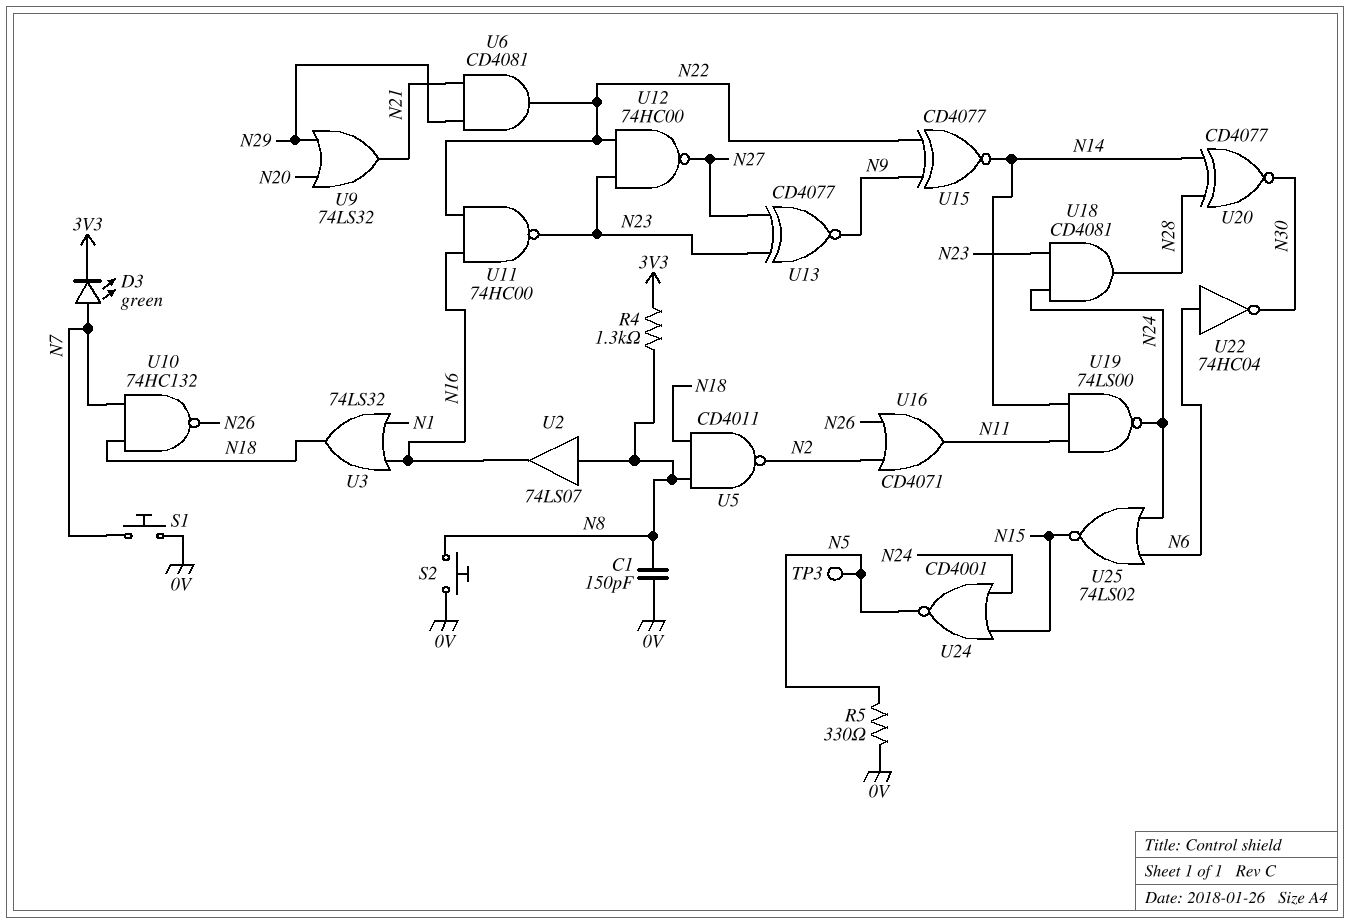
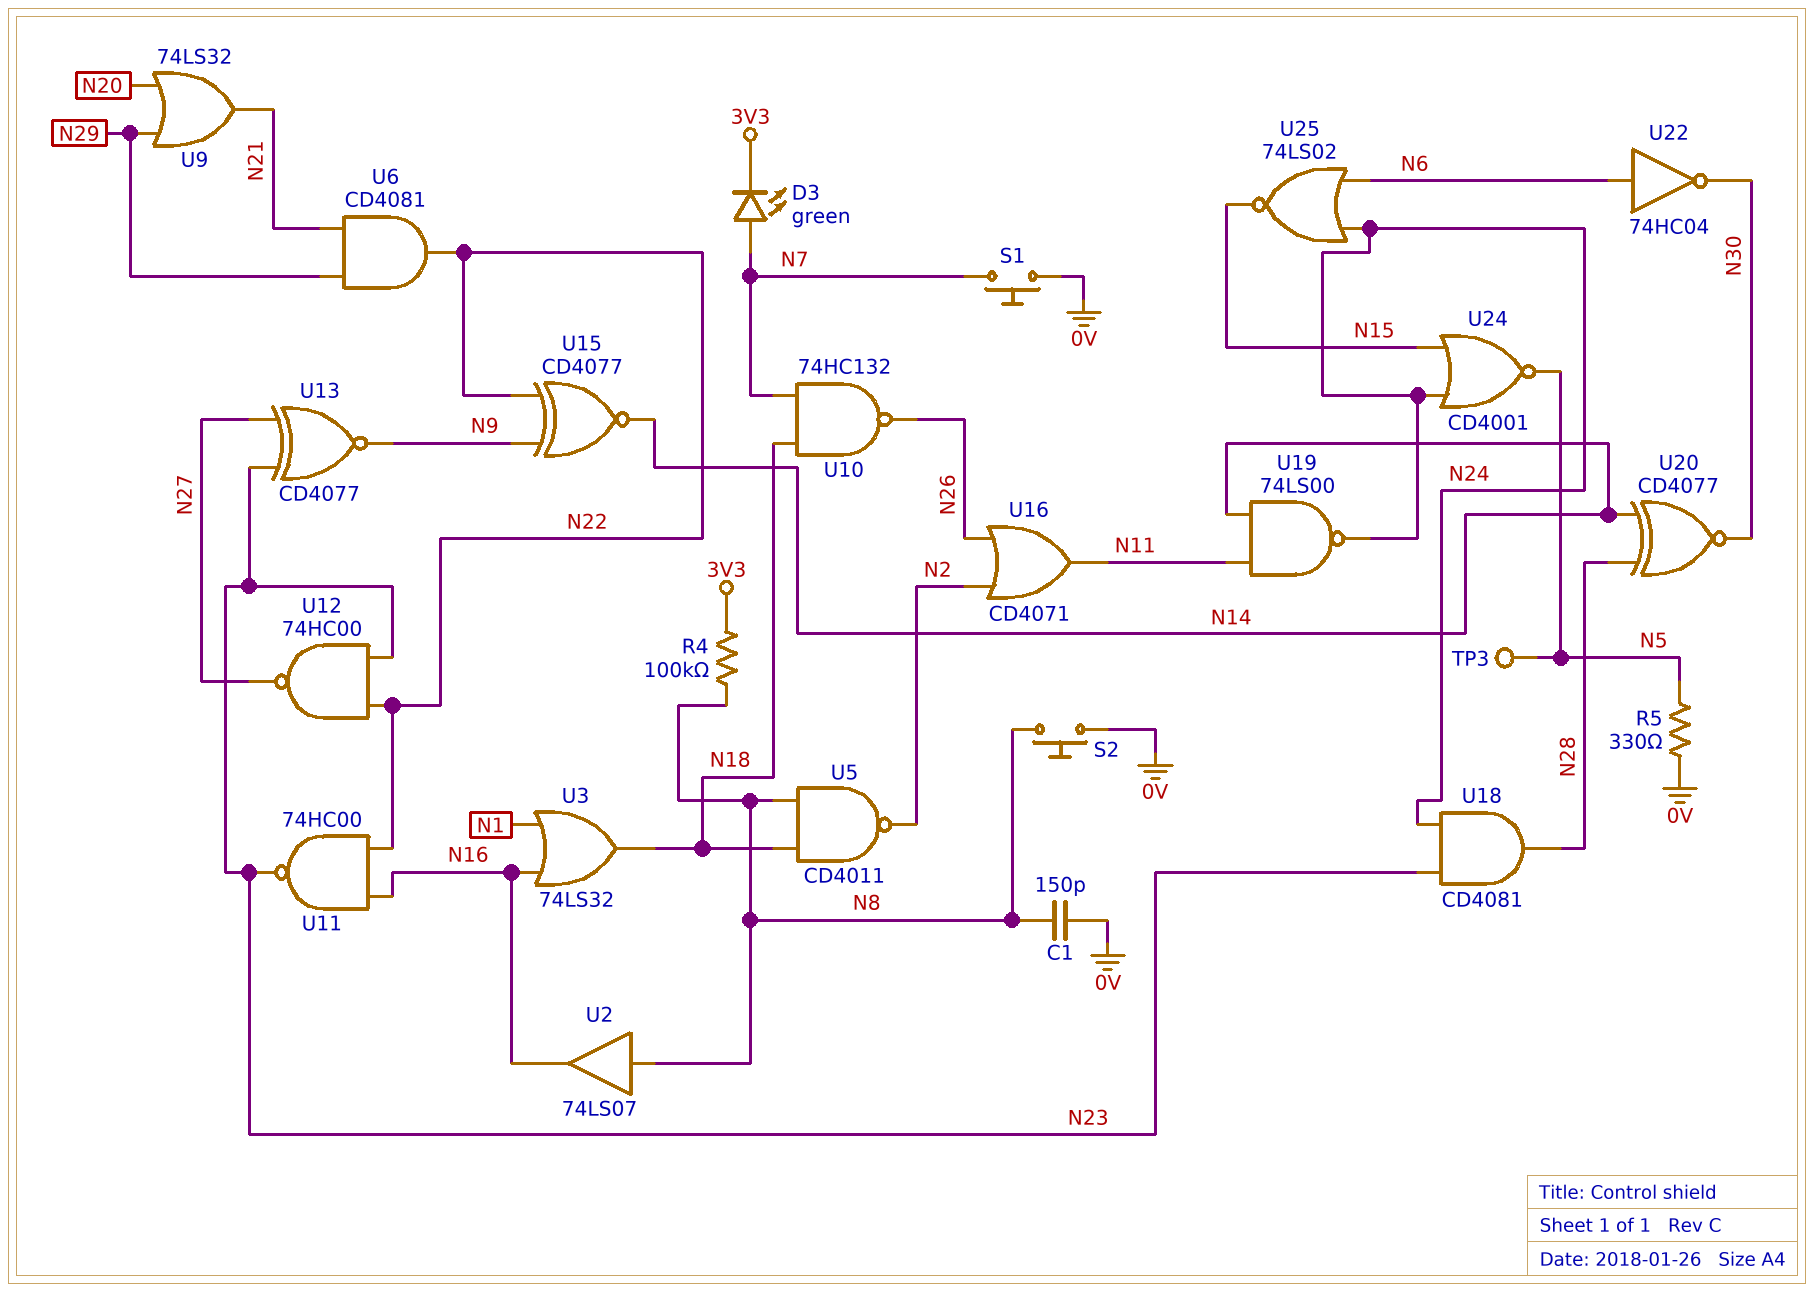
R4: 1.3k (3V3, N8) -> 100k (3V3, N8)

